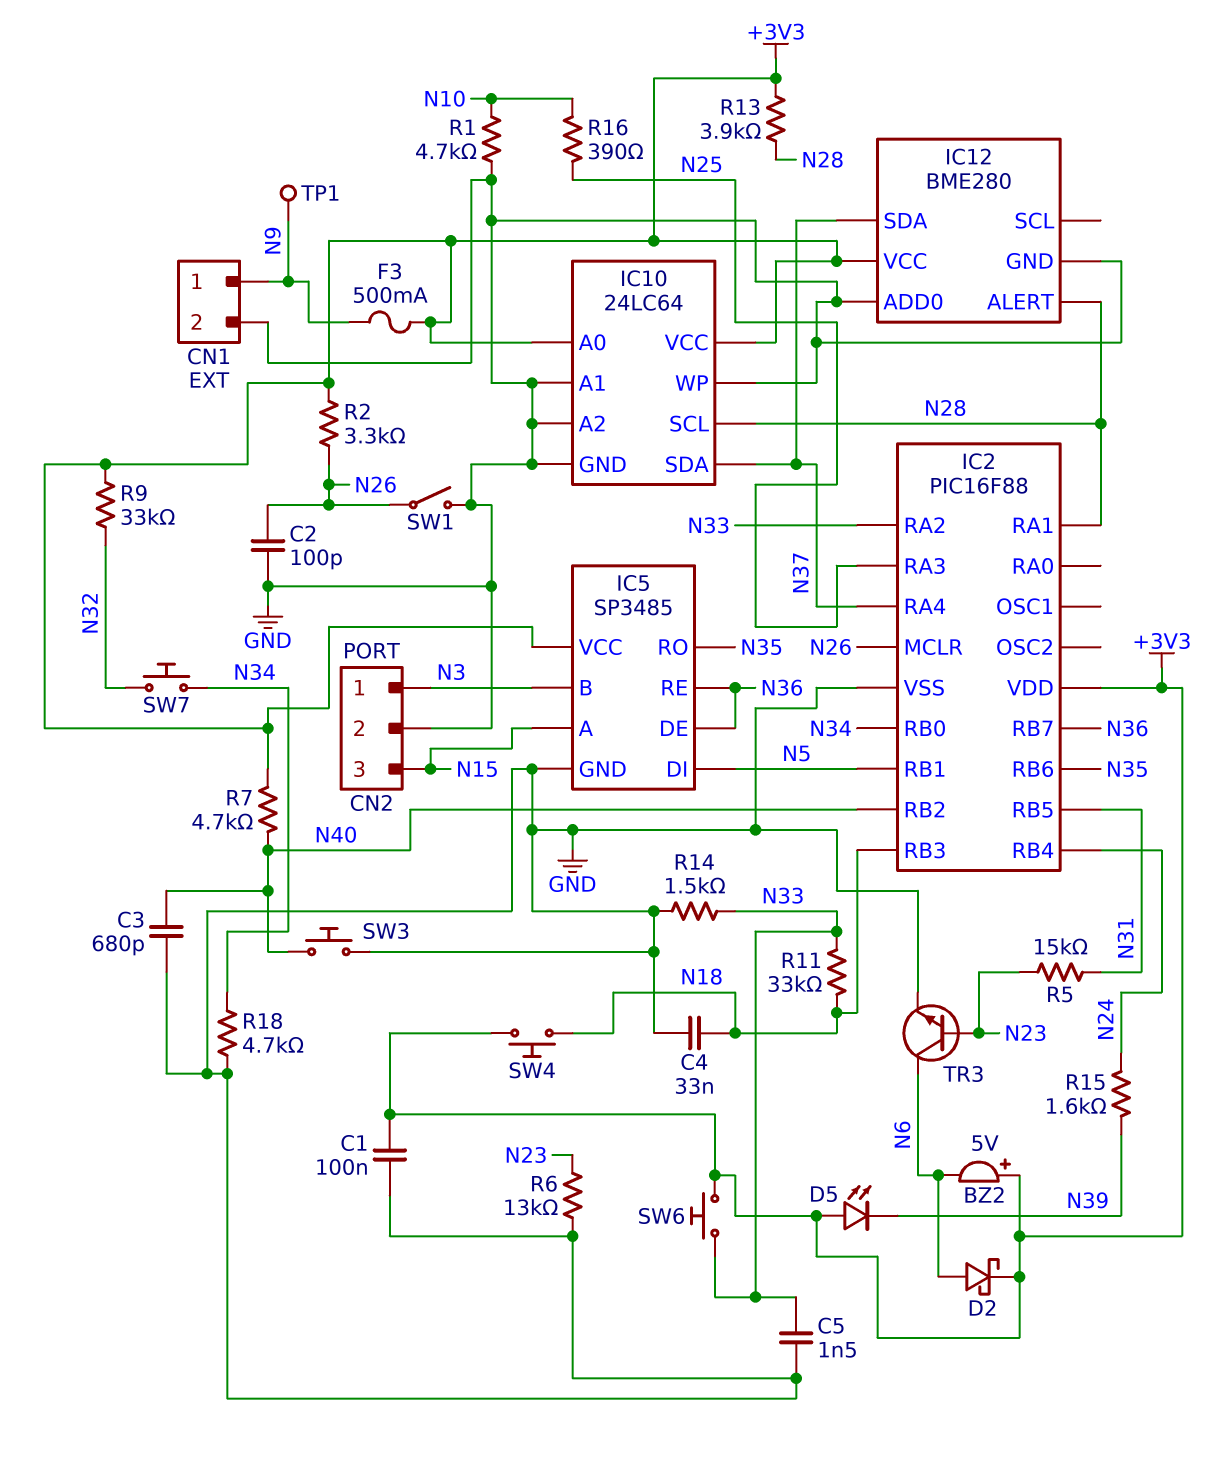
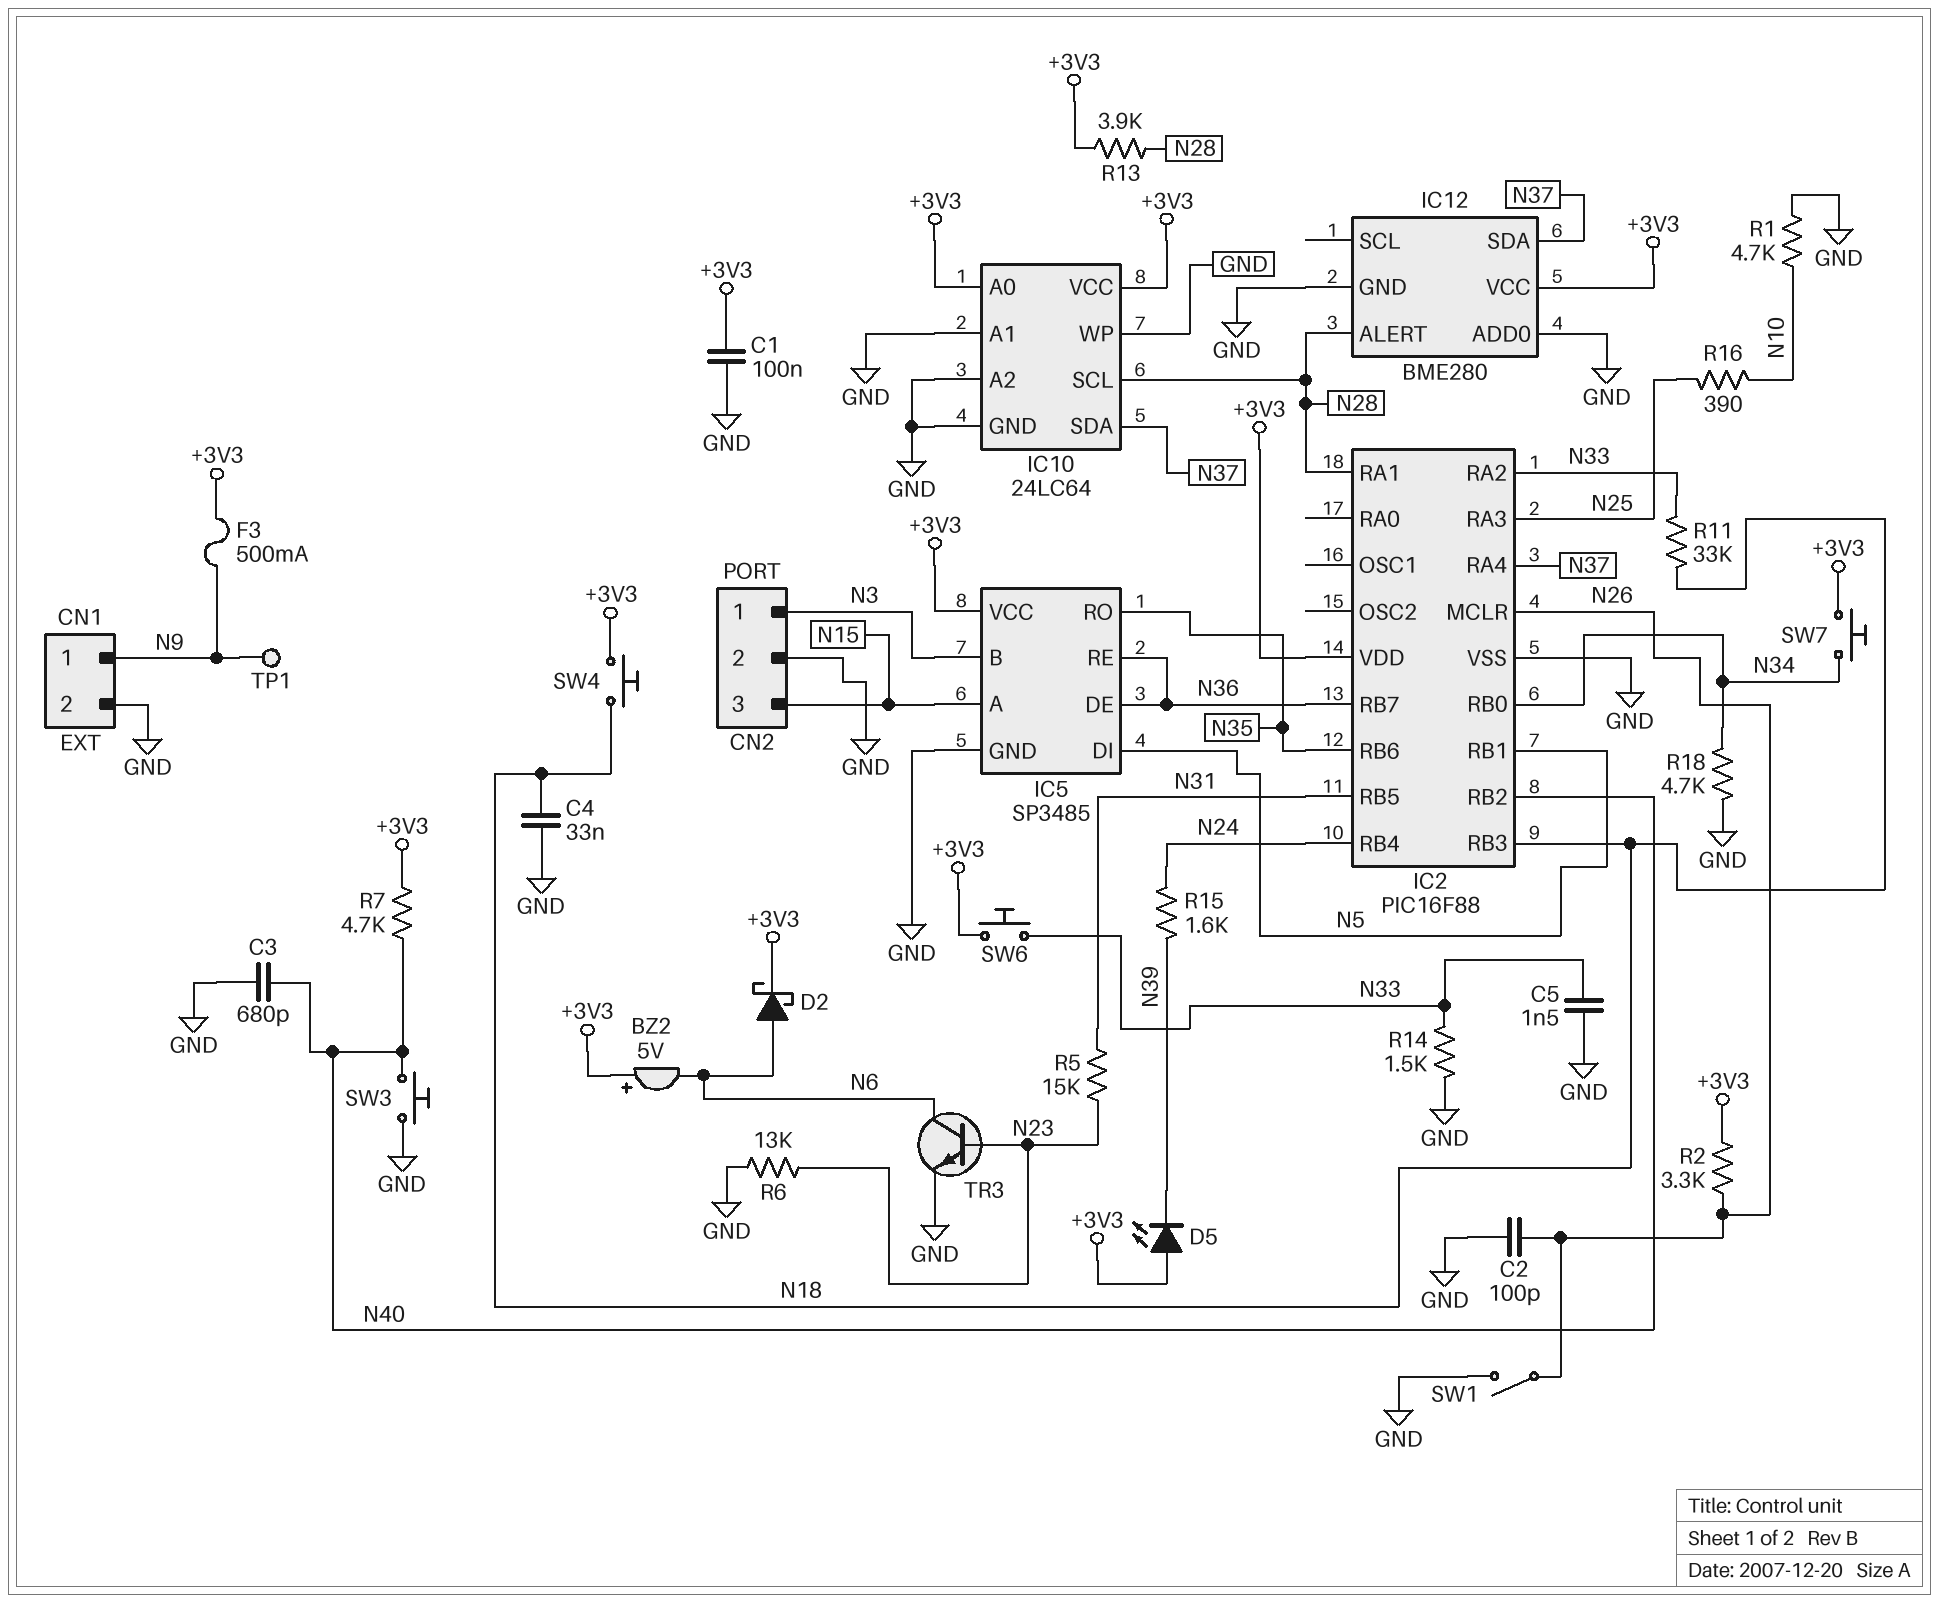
R9: 33k (+3V3, N32) -> none
SW7: button (N32, N34) -> button (+3V3, N34)

